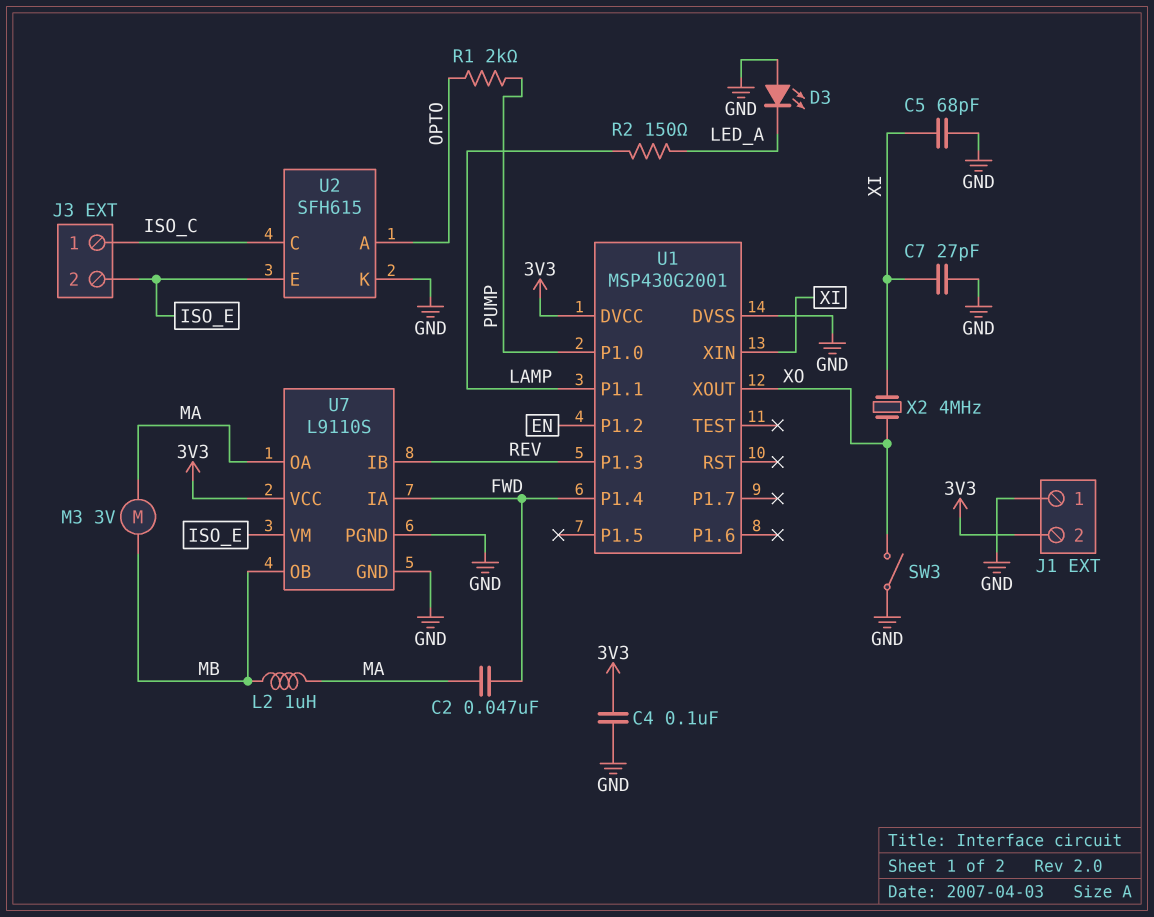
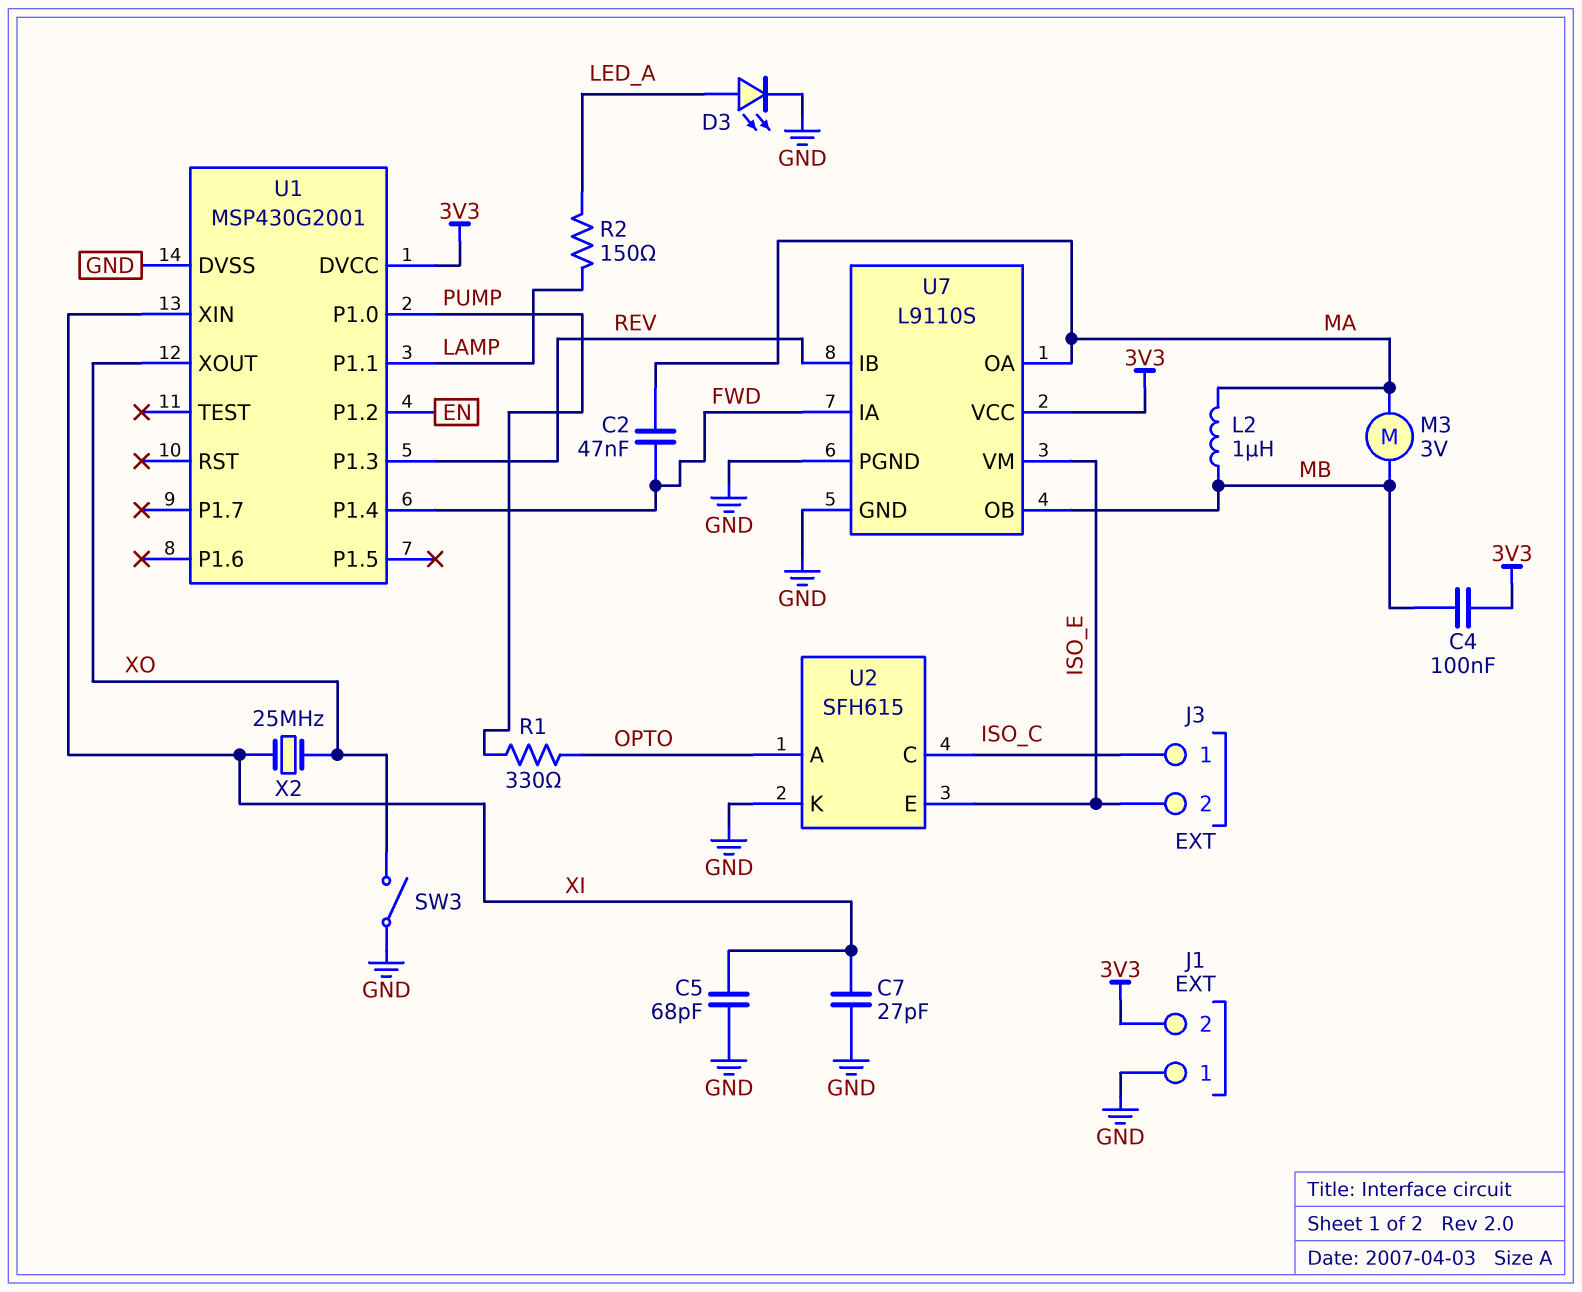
C4: 100nF (3V3, GND) -> 100nF (3V3, MB)
D3: LED (A GND, K LED_A) -> LED (A LED_A, K GND)
R1: 2k (OPTO, PUMP) -> 330 (OPTO, PUMP)
X2: 4MHz (XI, XO) -> 25MHz (XI, XO)

